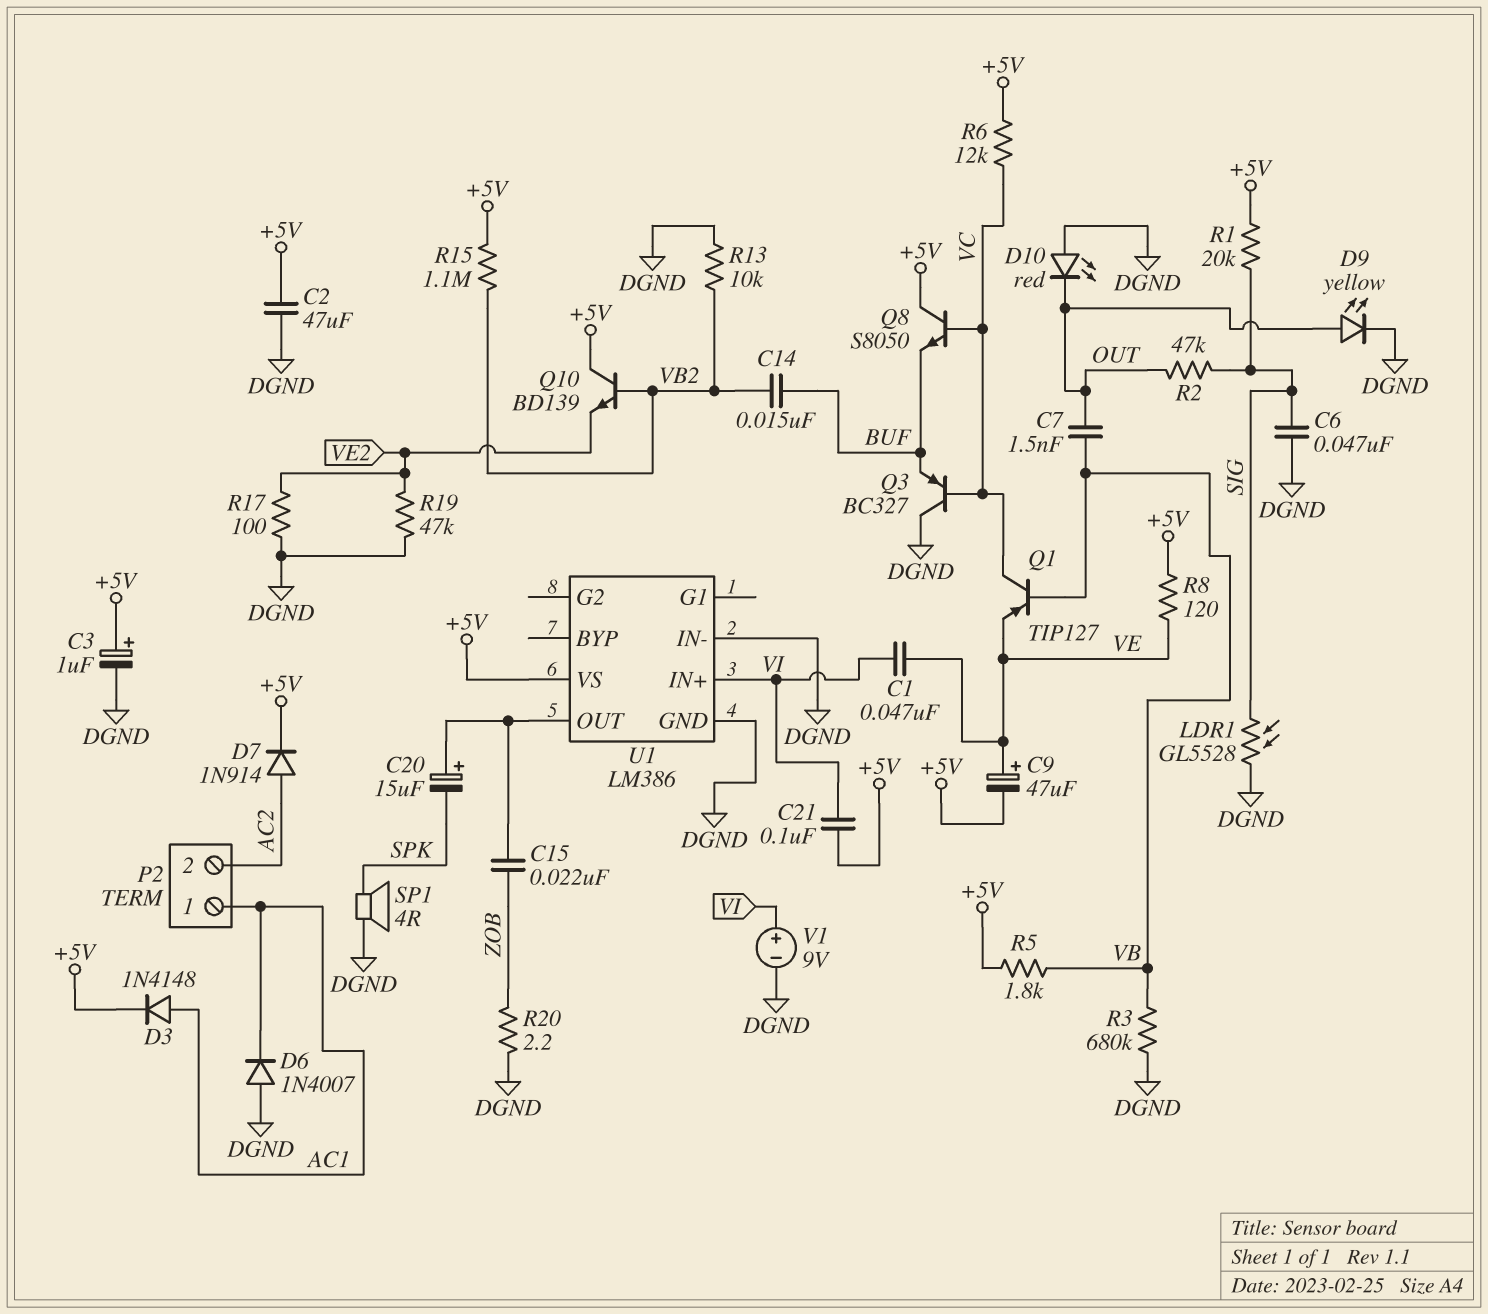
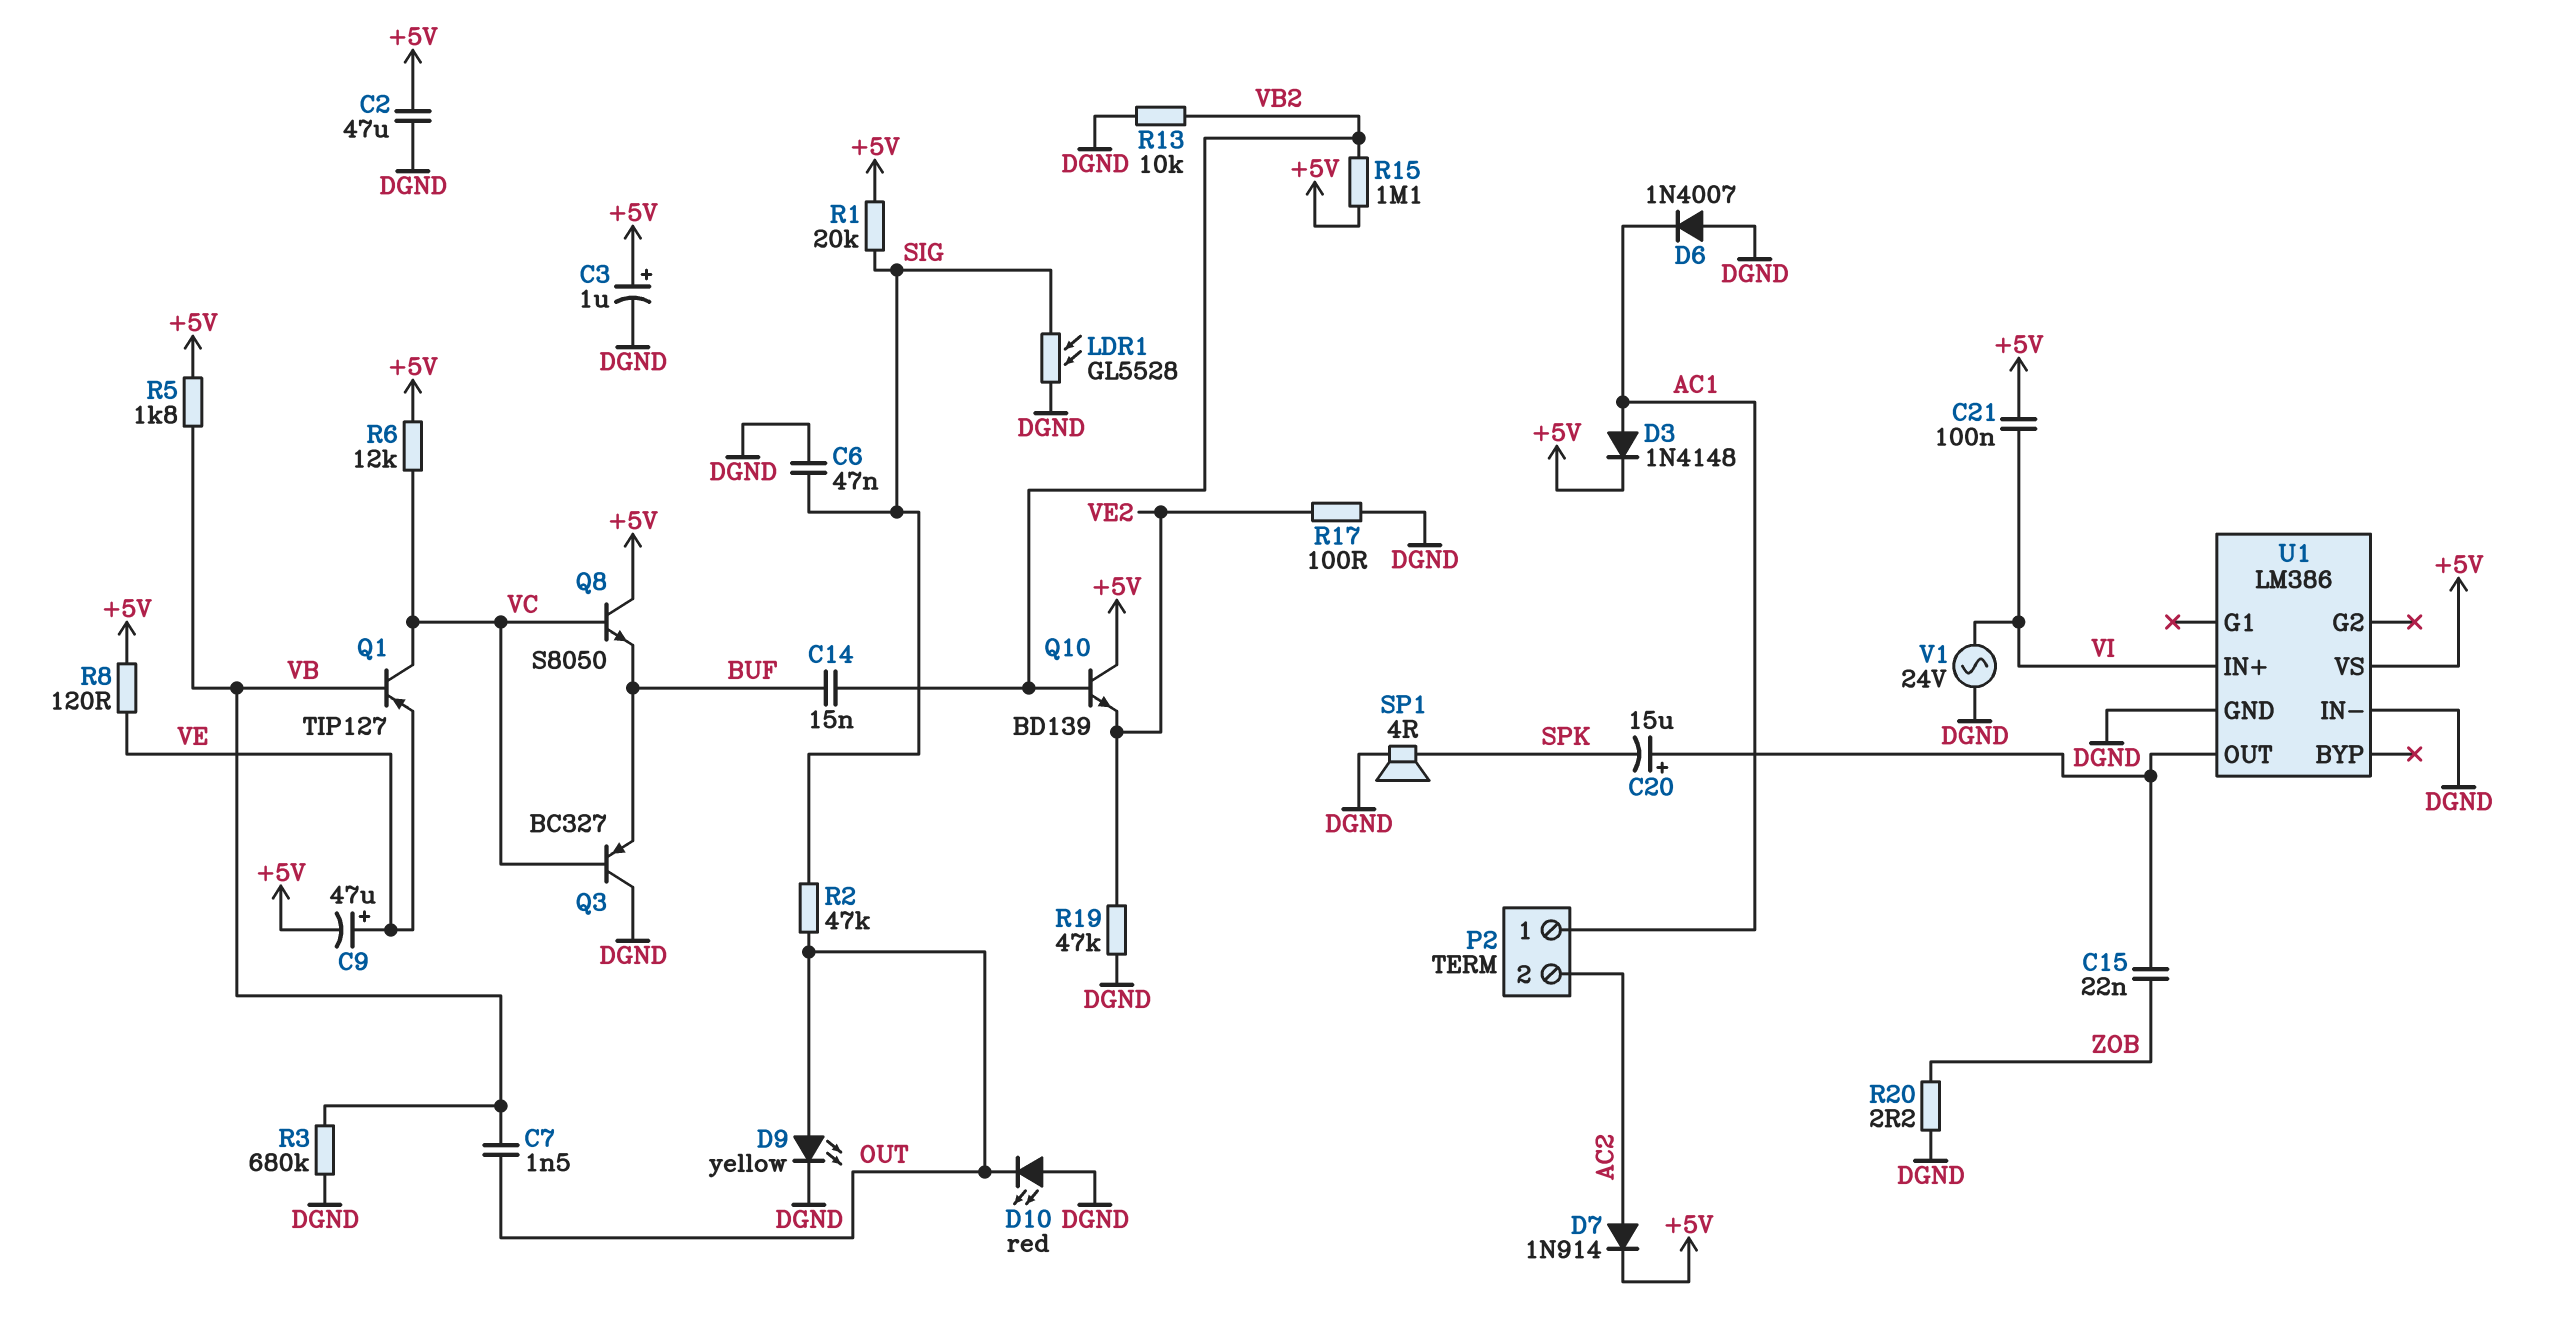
C1: 47nF (VE, VI) -> none
V1: 9V (plus VI, minus DGND) -> AC 24V (DGND, VI)

